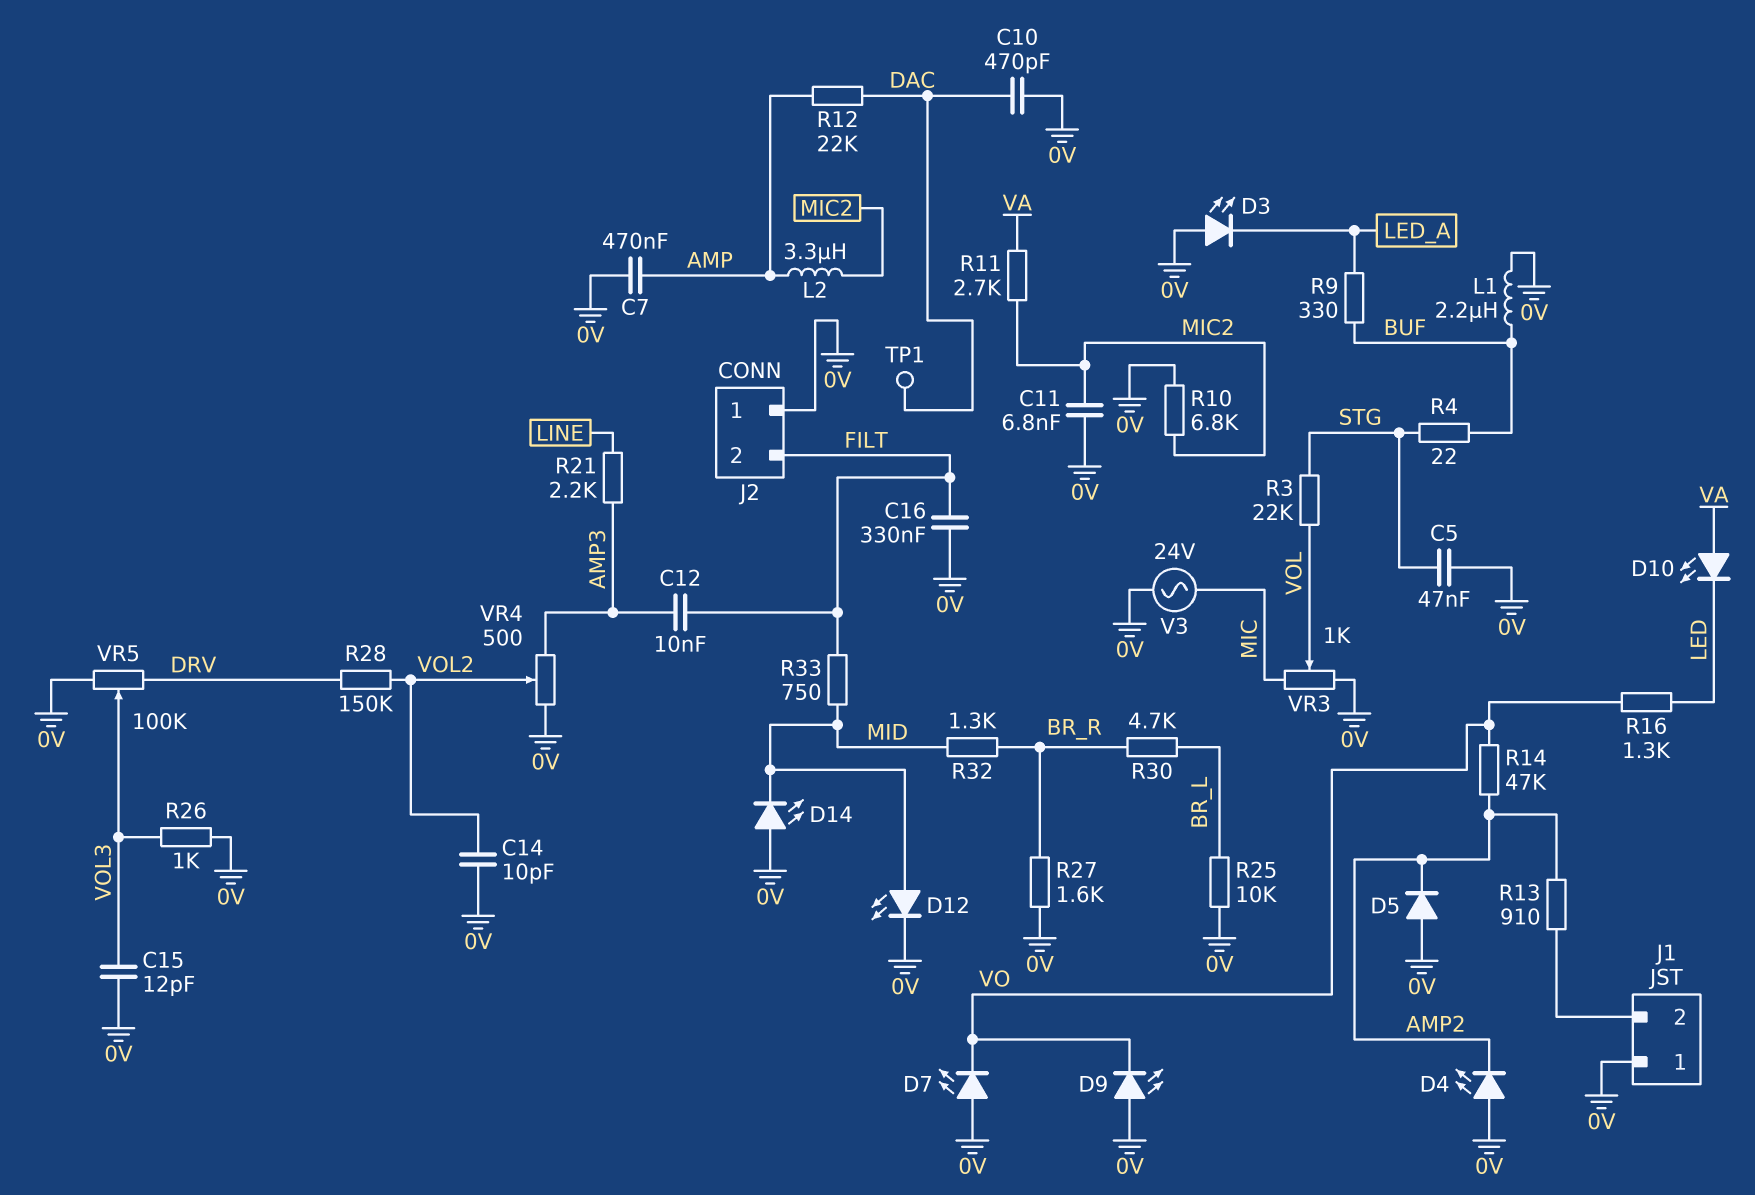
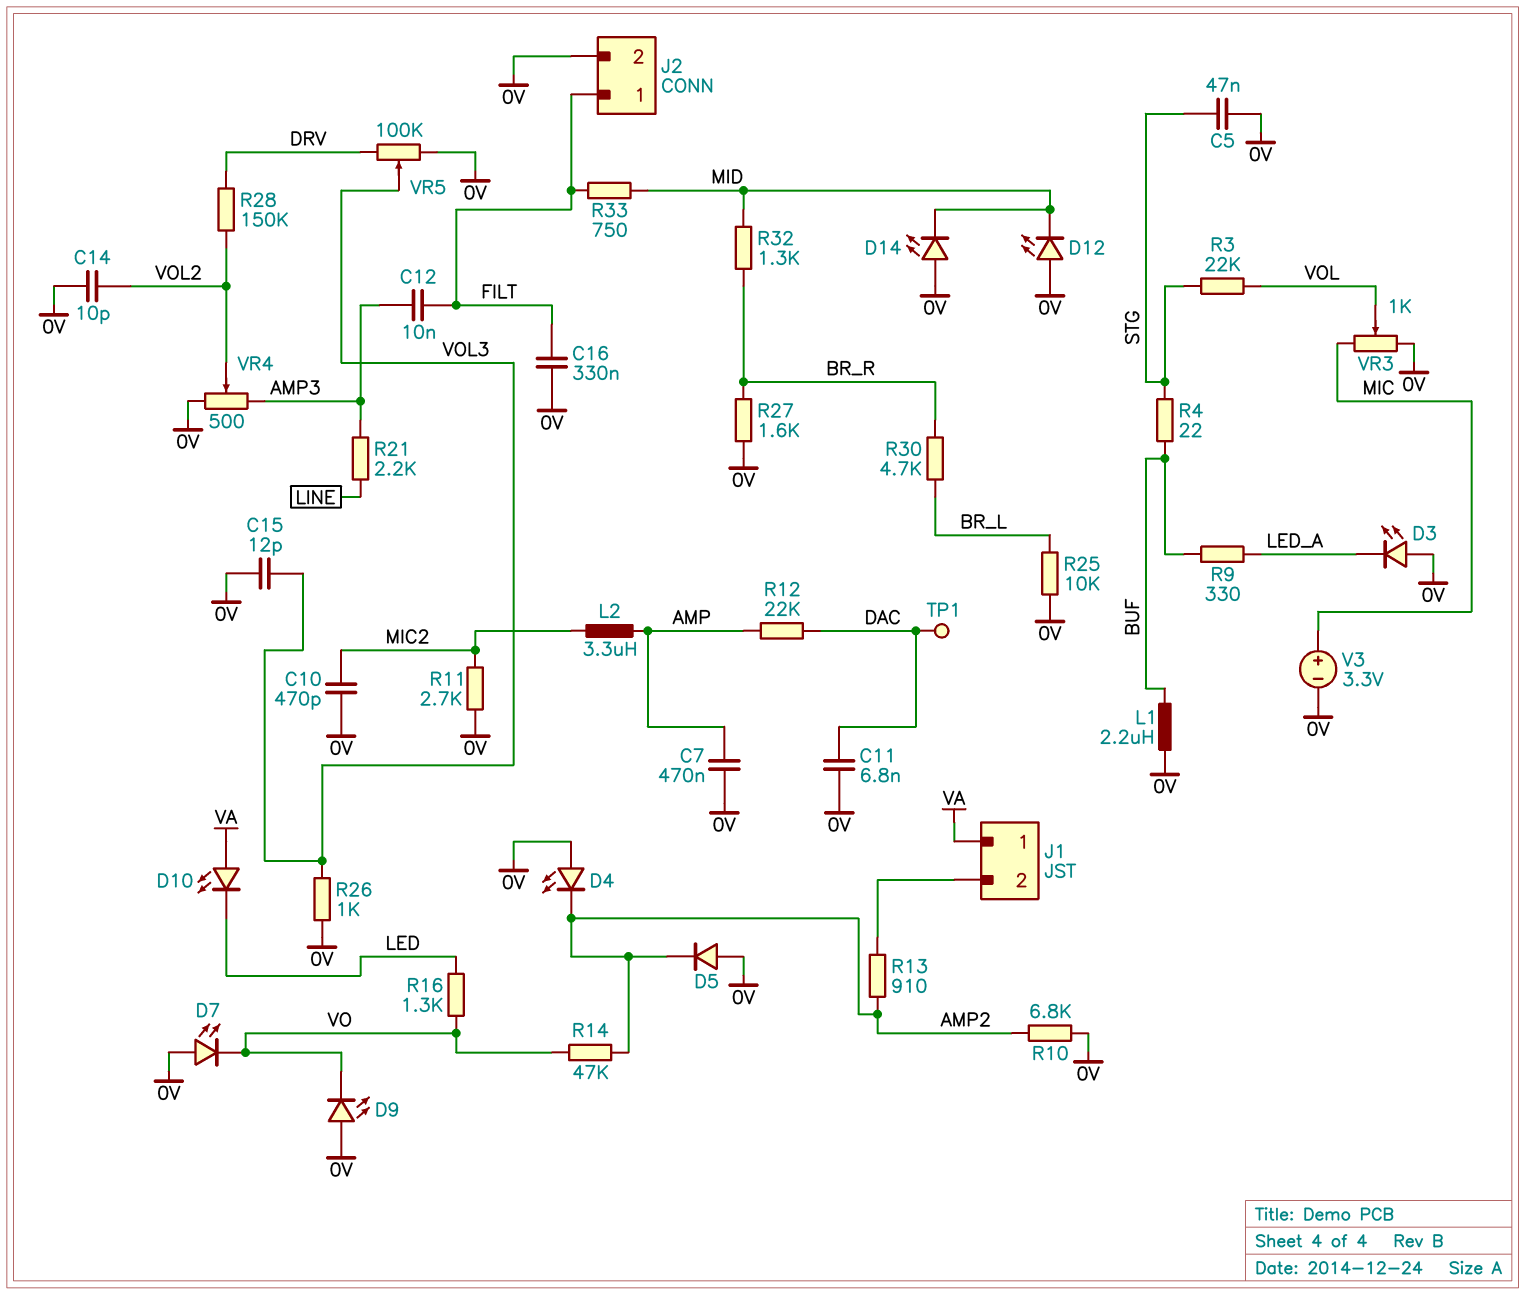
C10: 470pF (0V, DAC) -> 470pF (0V, MIC2)
C11: 6.8nF (0V, MIC2) -> 6.8nF (0V, DAC)
D12: LED (A MID, K 0V) -> LED (A 0V, K MID)
J1 pin 1: 0V -> VA
J2 pin 1: 0V -> FILT
J2 pin 2: FILT -> 0V
R10: 6.8k (0V, MIC2) -> 6.8k (0V, AMP2)
R11: 2.7k (MIC2, VA) -> 2.7k (0V, MIC2)
V3: AC 24V (0V, MIC) -> 3.3V (plus MIC, minus 0V)

